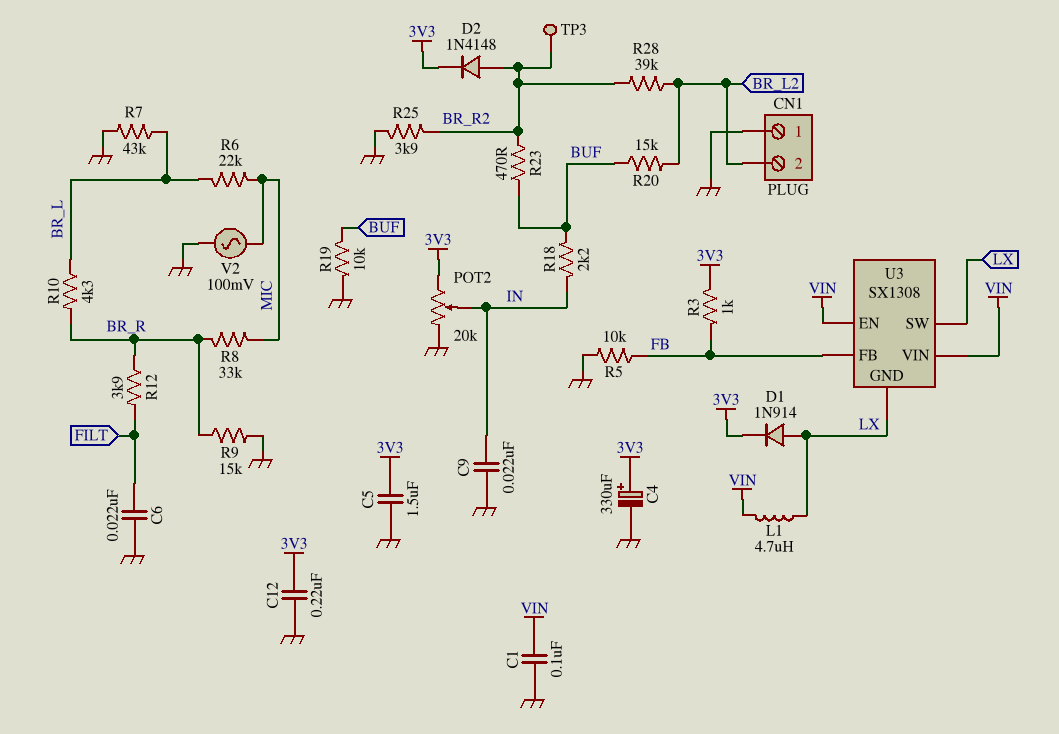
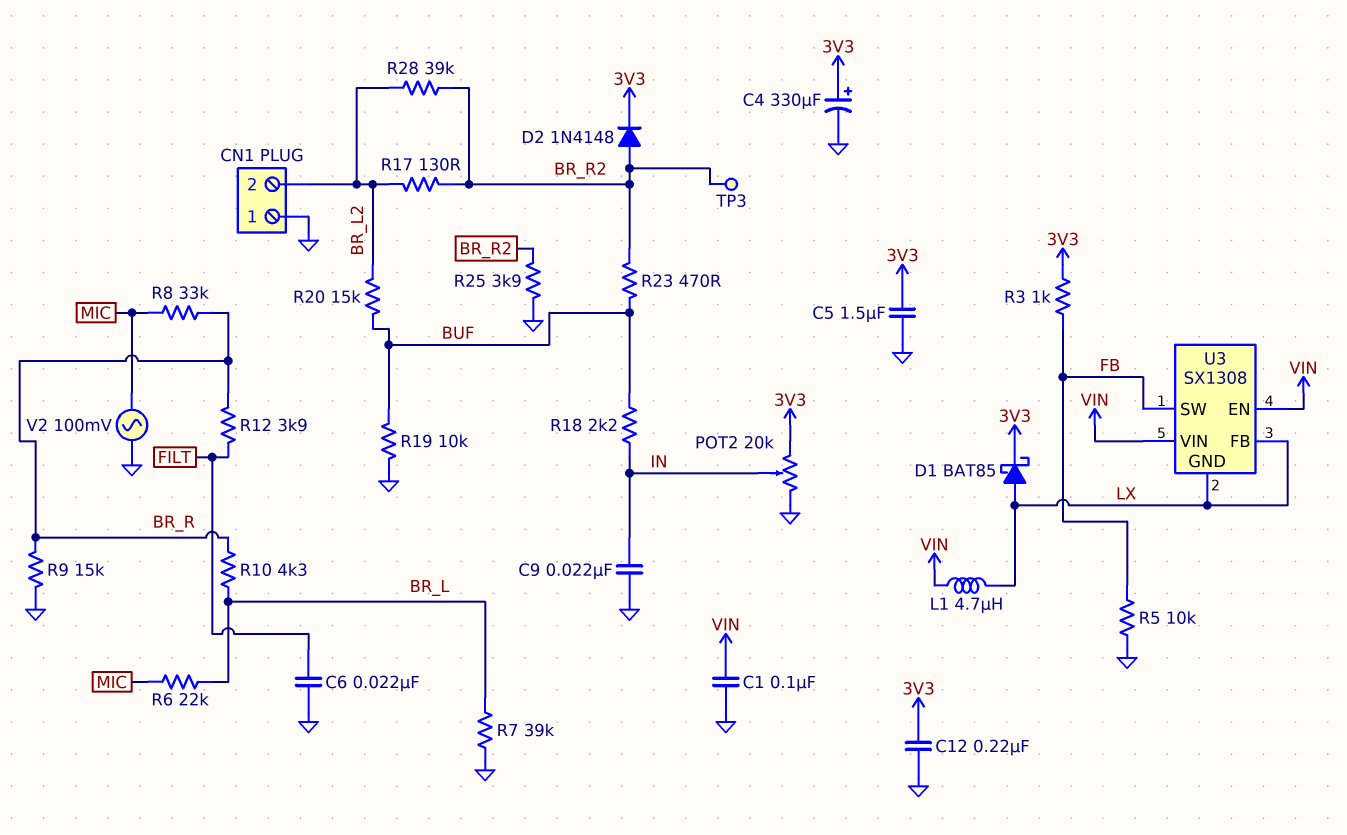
D1: diode 1N914 (A LX, K 3V3) -> schottky BAT85 (A LX, K 3V3)
R7: 43k (BR_L, GND) -> 39k (BR_L, GND)
R17: none -> 130 (BR_L2, BR_R2)
U3 pin FB: FB -> LX
U3 pin SW: LX -> FB

